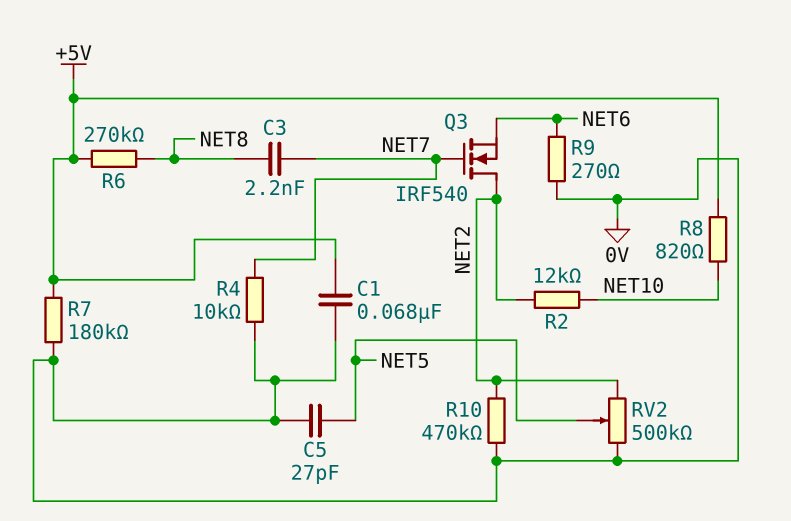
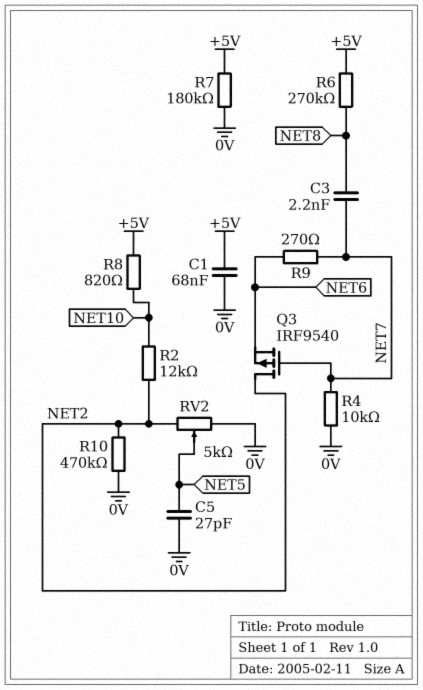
Q3: NMOS IRF540 (G NET7, D NET2, S NET6) -> PMOS IRF9540 (G NET7, D NET2, S NET6)
R9: 270 (0V, NET6) -> 270 (NET6, NET7)
RV2: 500k (0V, NET2, wiper NET5) -> 5k (0V, NET2, wiper NET5)

